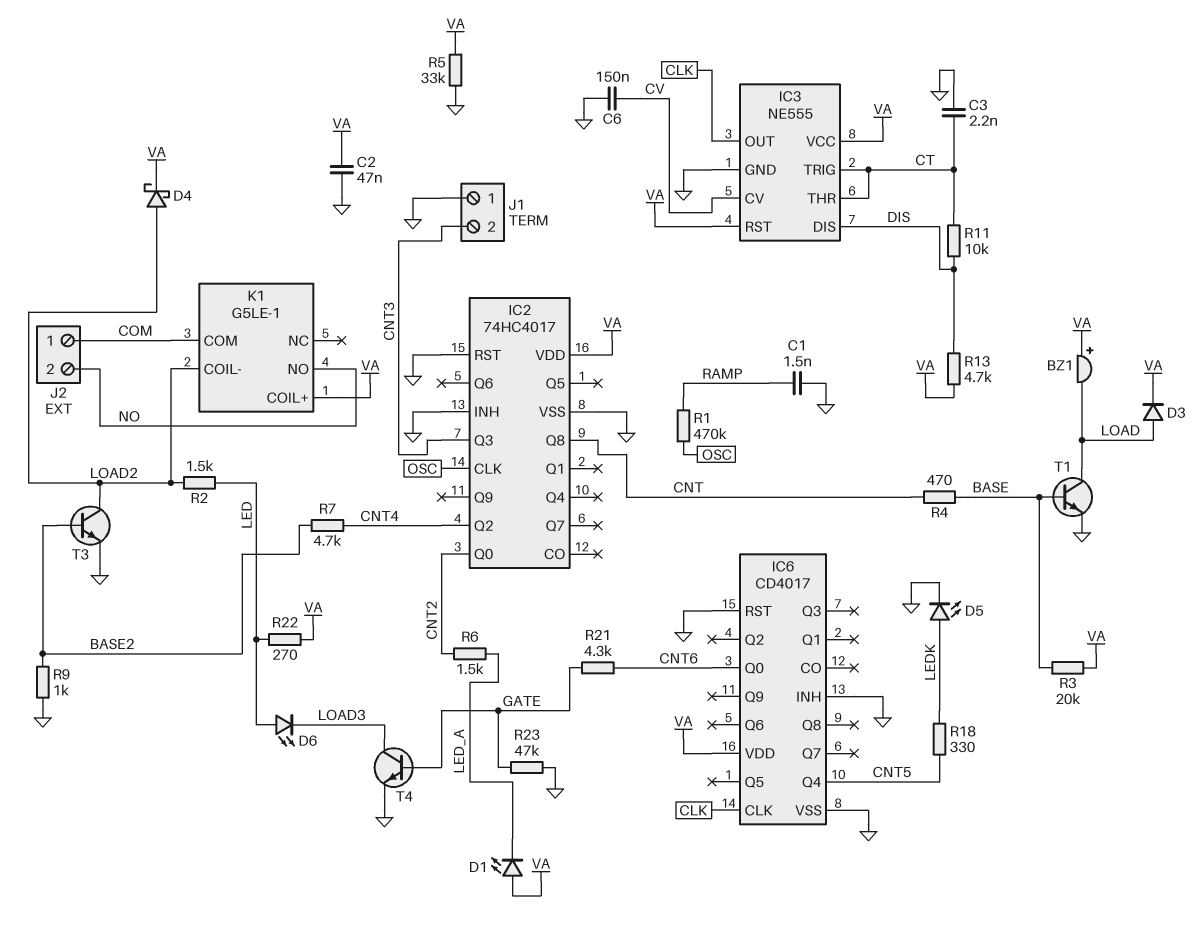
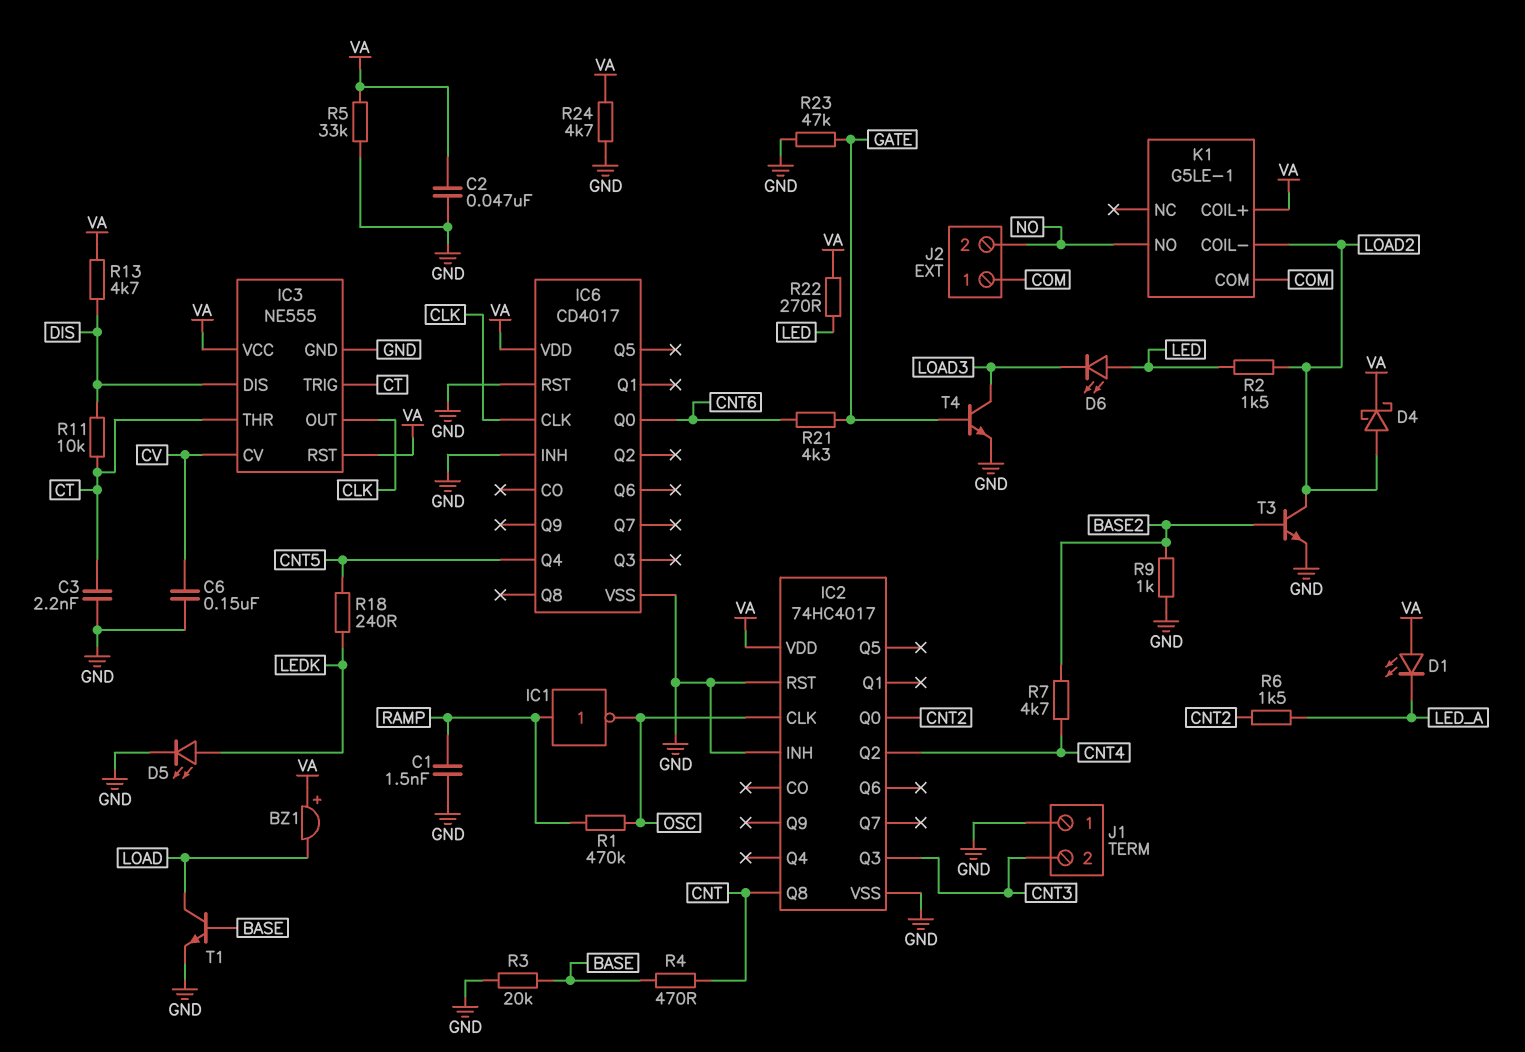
D3: diode (A LOAD, K VA) -> none
IC1: none -> NOT (in RAMP, out OSC)
R3: 20k (BASE, VA) -> 20k (BASE, GND)
R18: 330 (CNT5, LEDK) -> 240 (CNT5, LEDK)
R24: none -> 4.7k (GND, VA)

